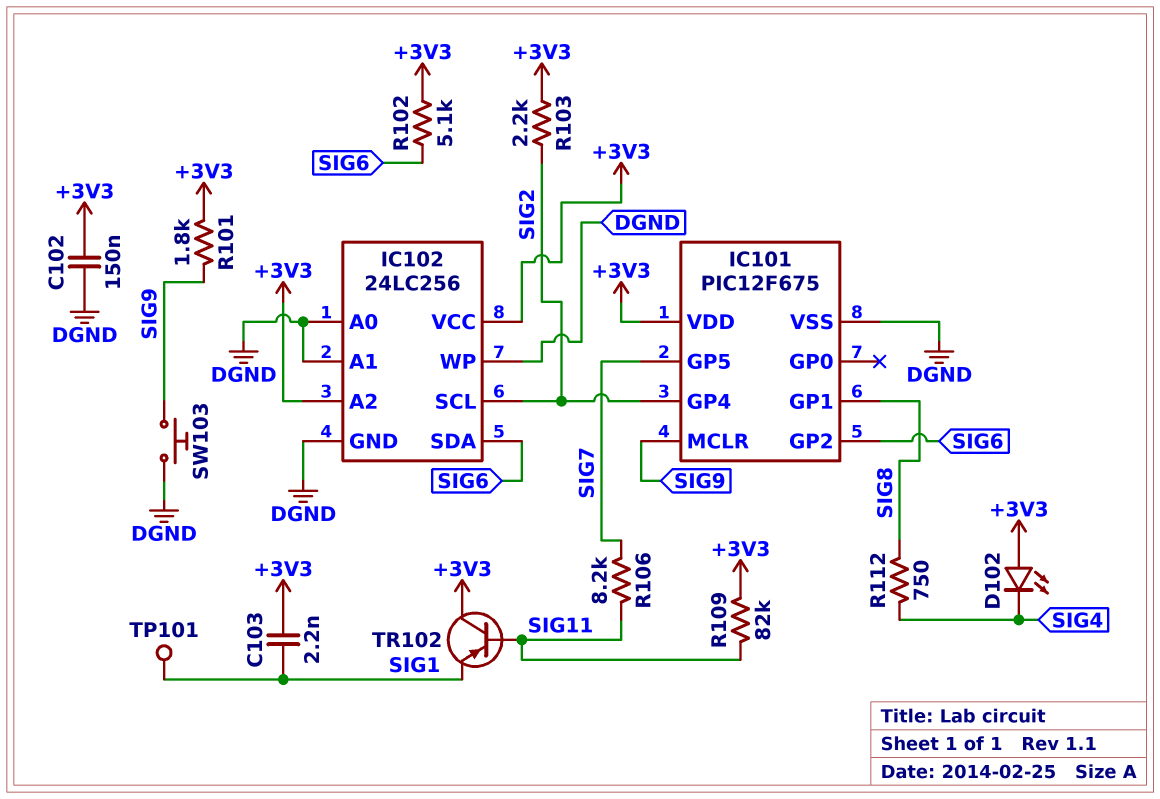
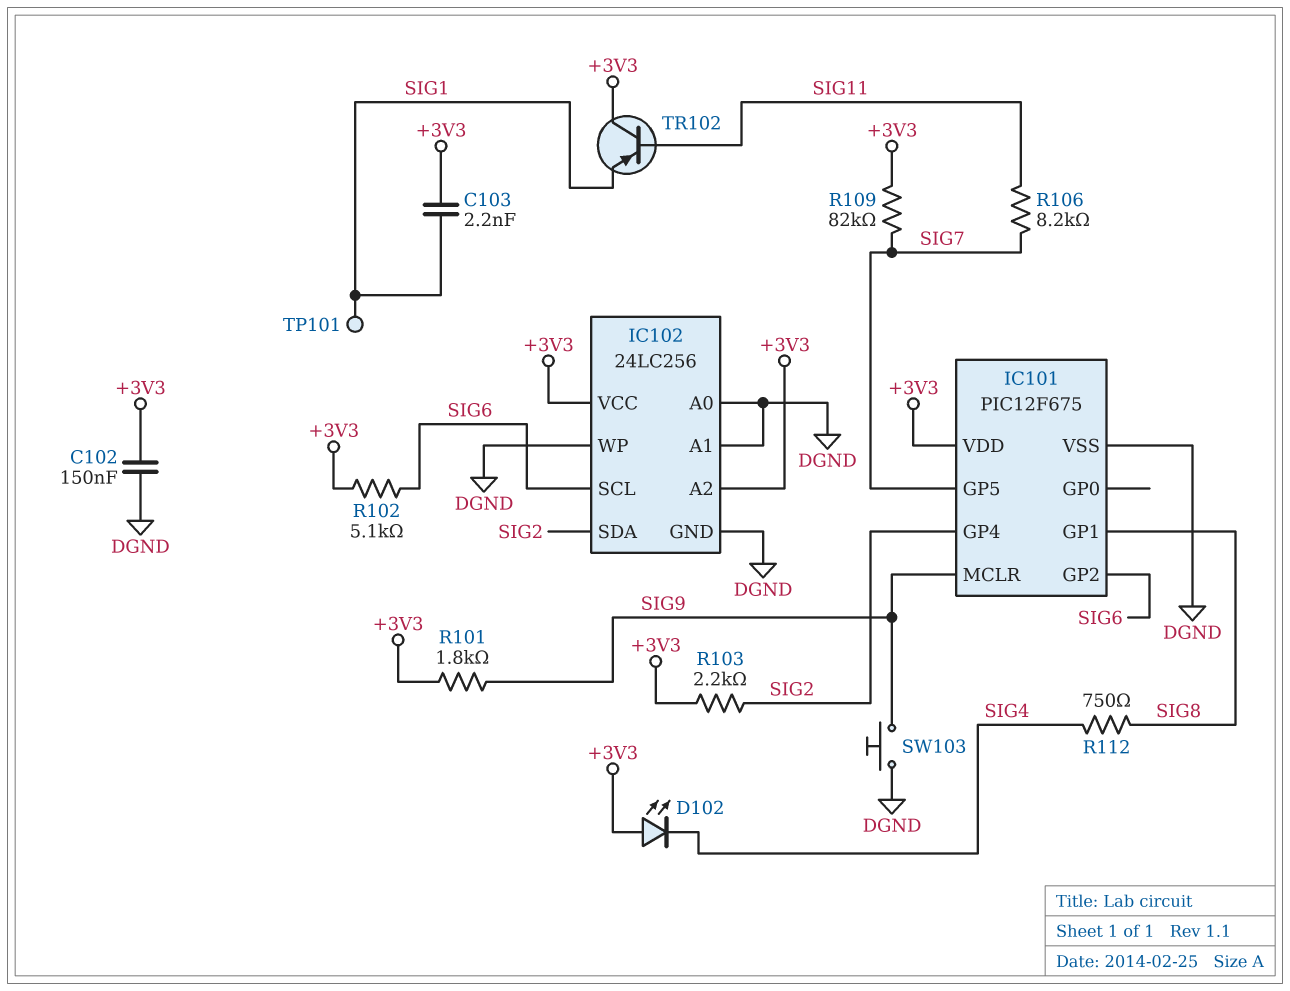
IC102 pin SCL: SIG2 -> SIG6
IC102 pin SDA: SIG6 -> SIG2
R109: 82k (+3V3, SIG11) -> 82k (+3V3, SIG7)

